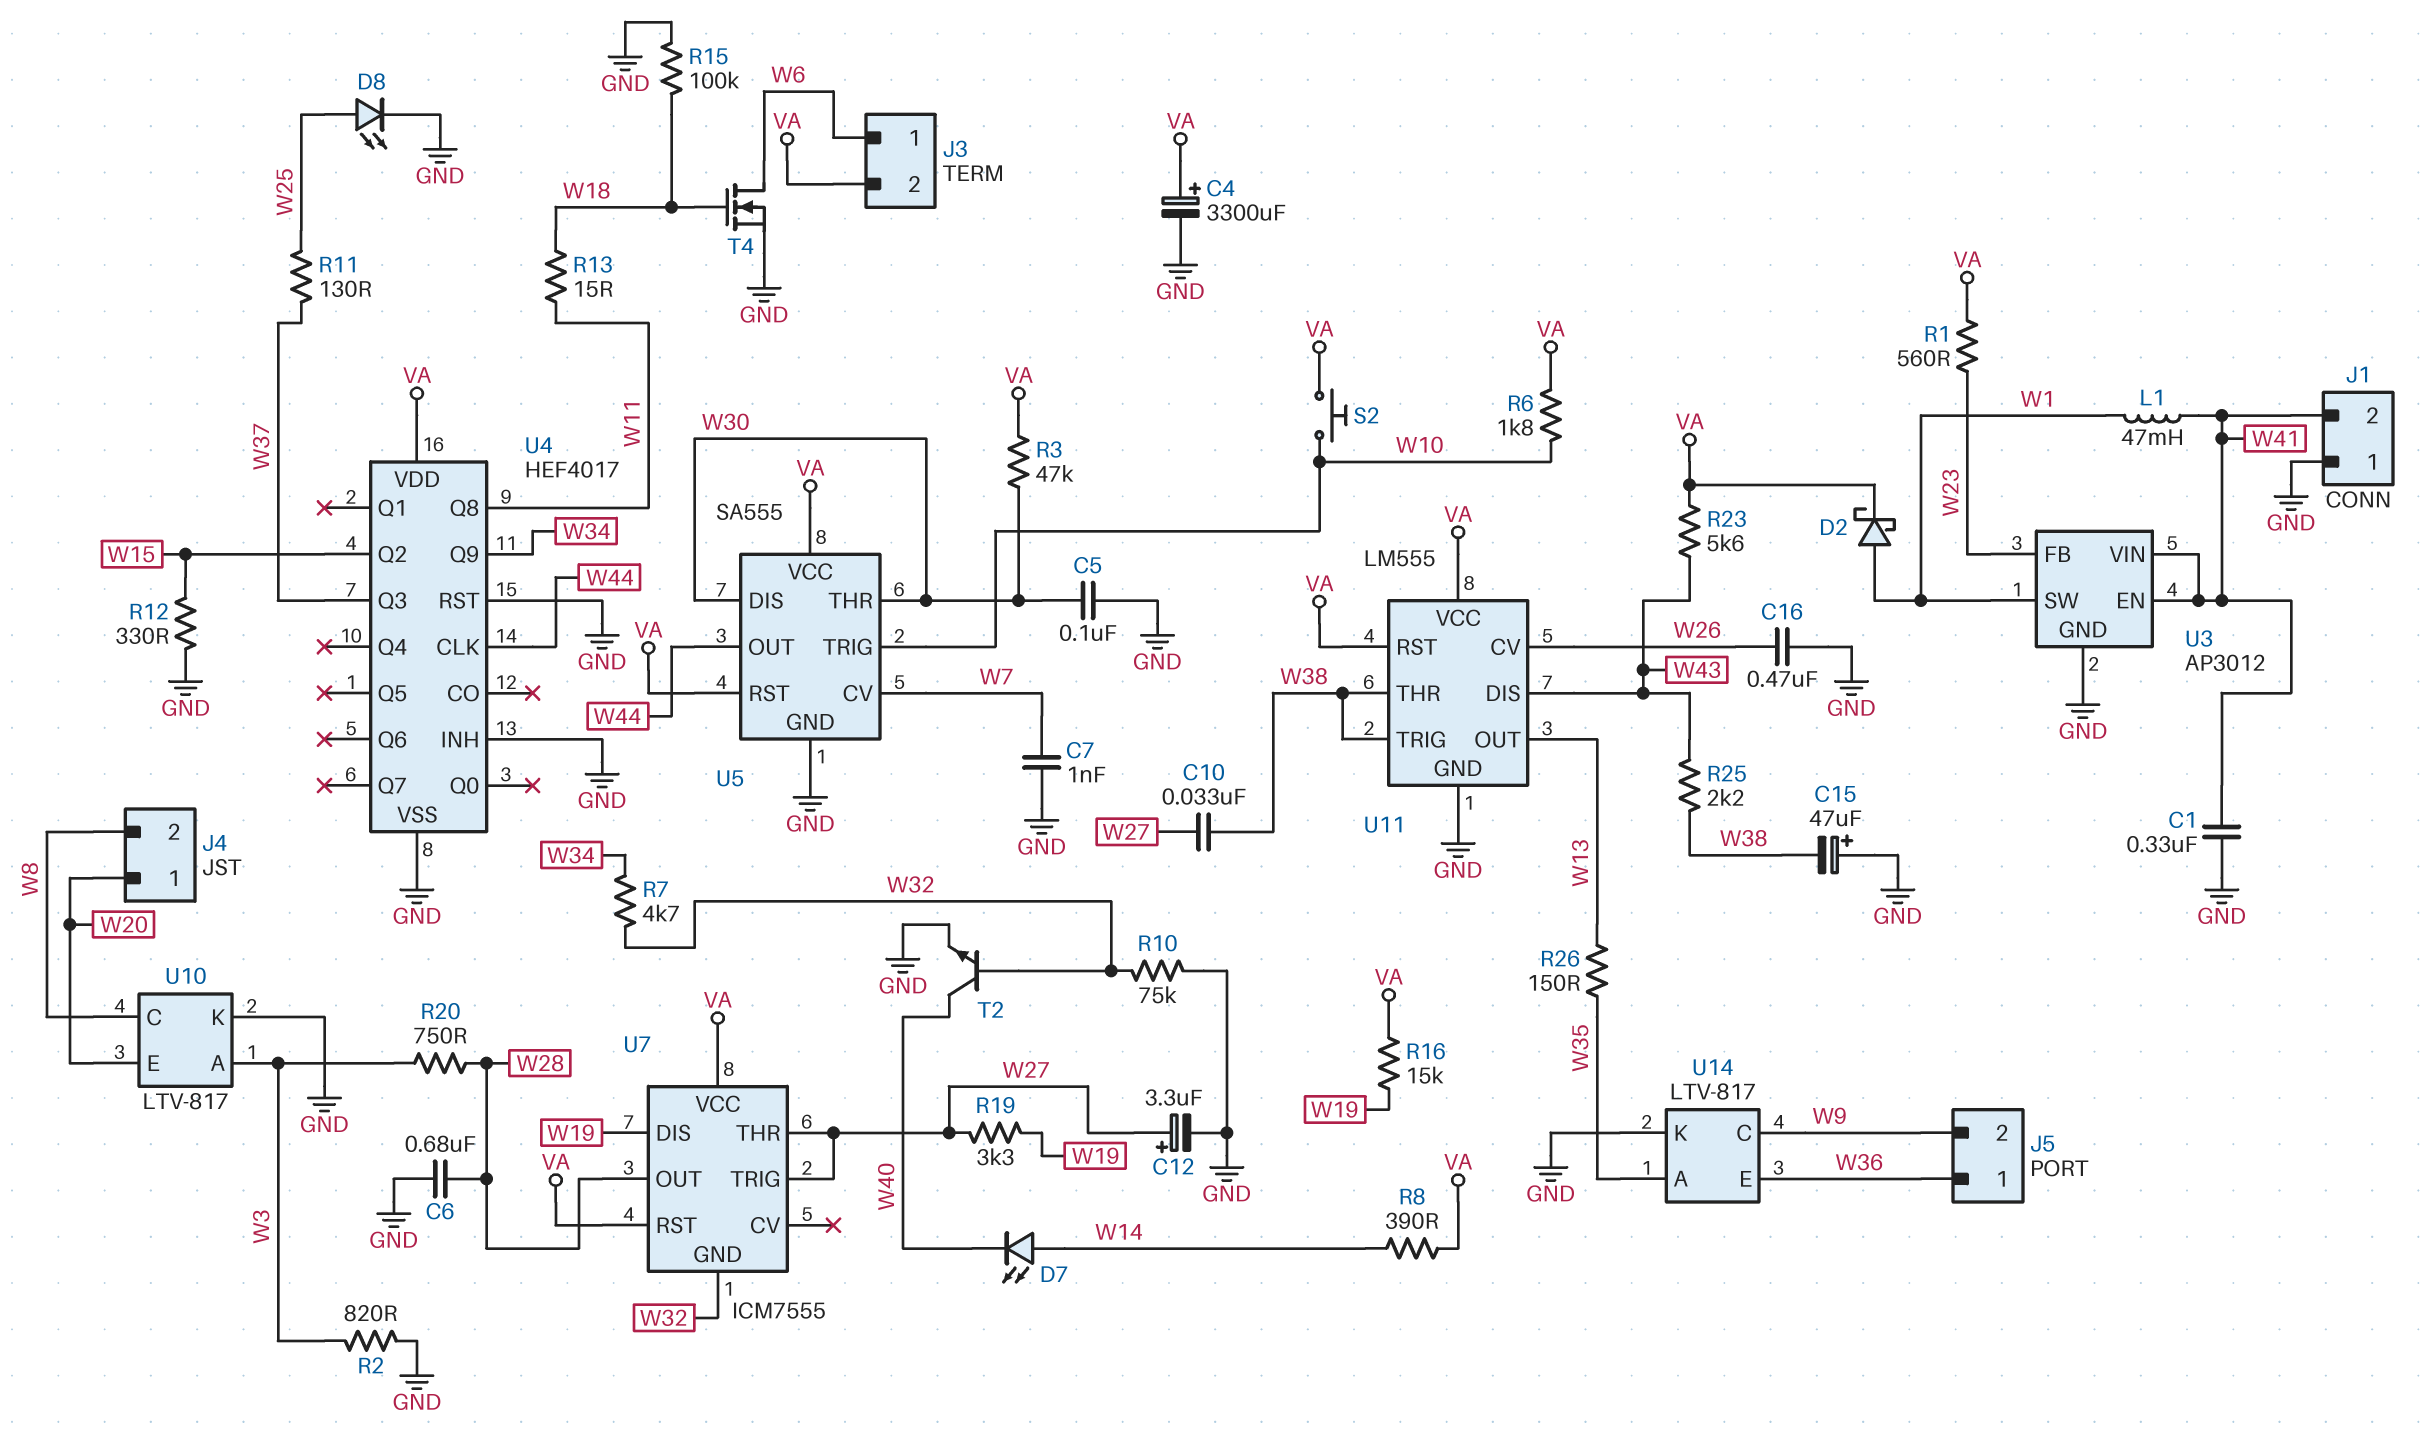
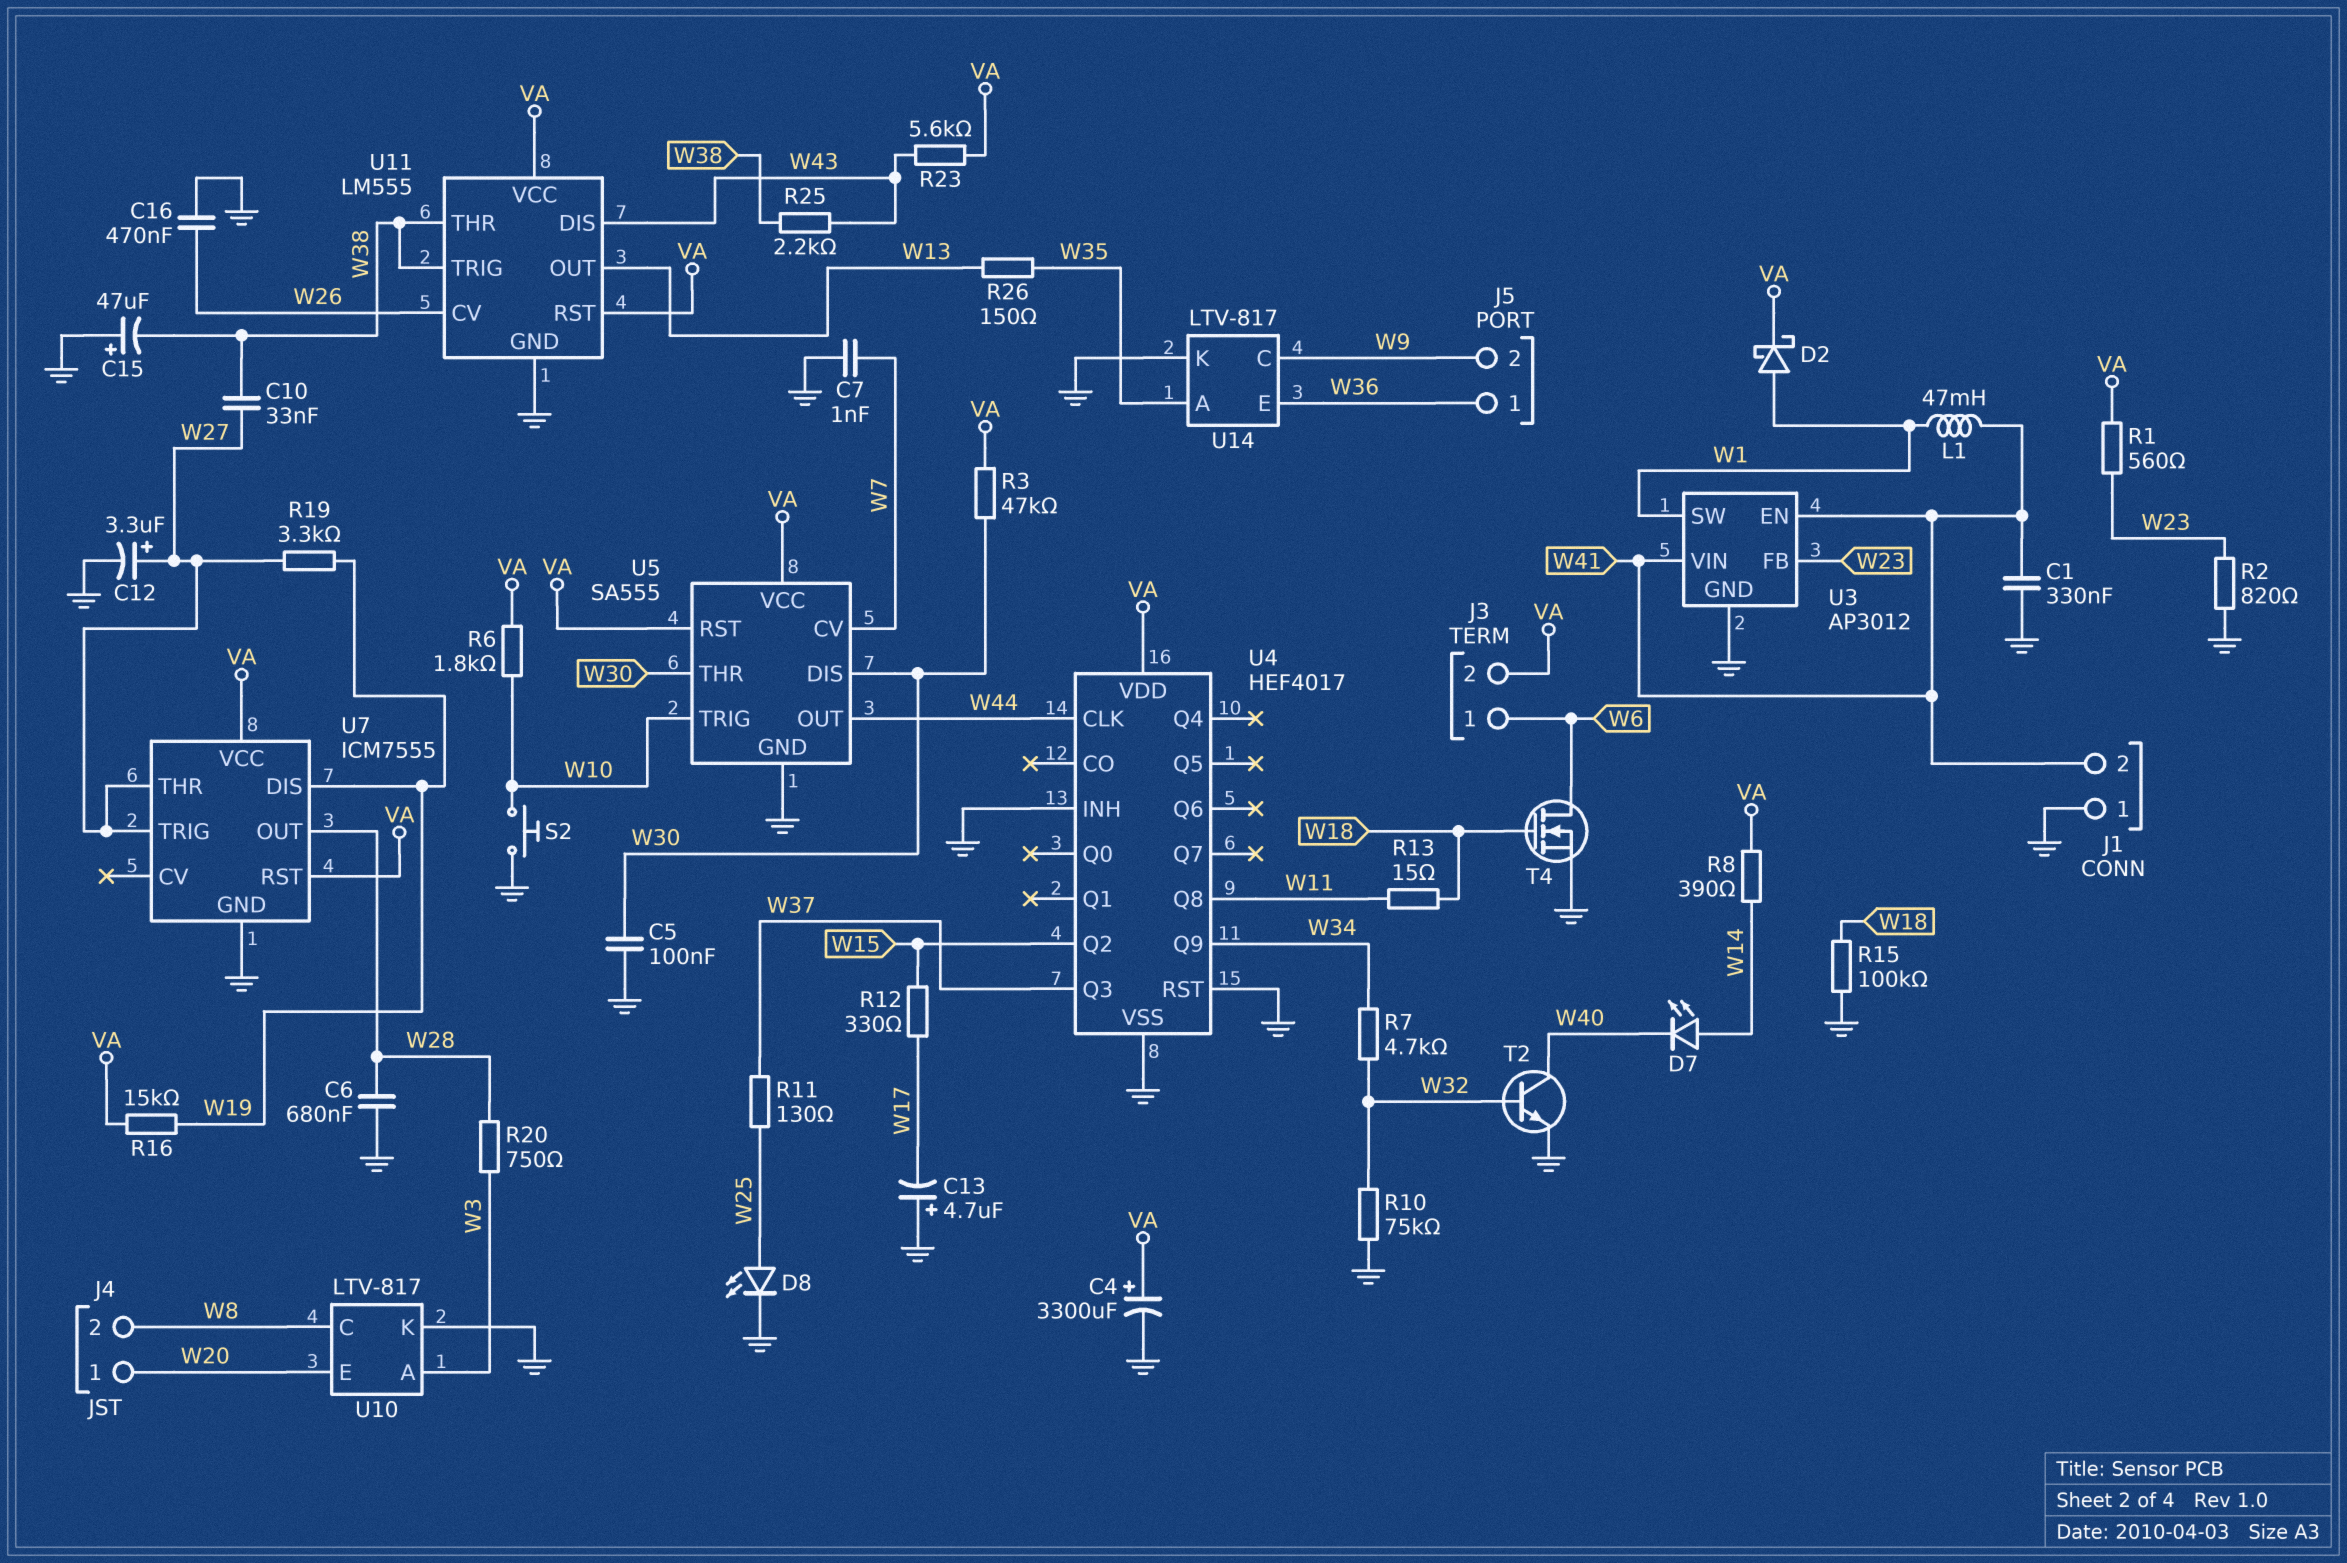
C13: none -> 4.7uF (plus GND, minus W17)
R2: 820 (GND, W3) -> 820 (GND, W23)
R12: 330 (GND, W15) -> 330 (W15, W17)
S2: button (VA, W10) -> button (GND, W10)
U7 pin GND: W32 -> GND

